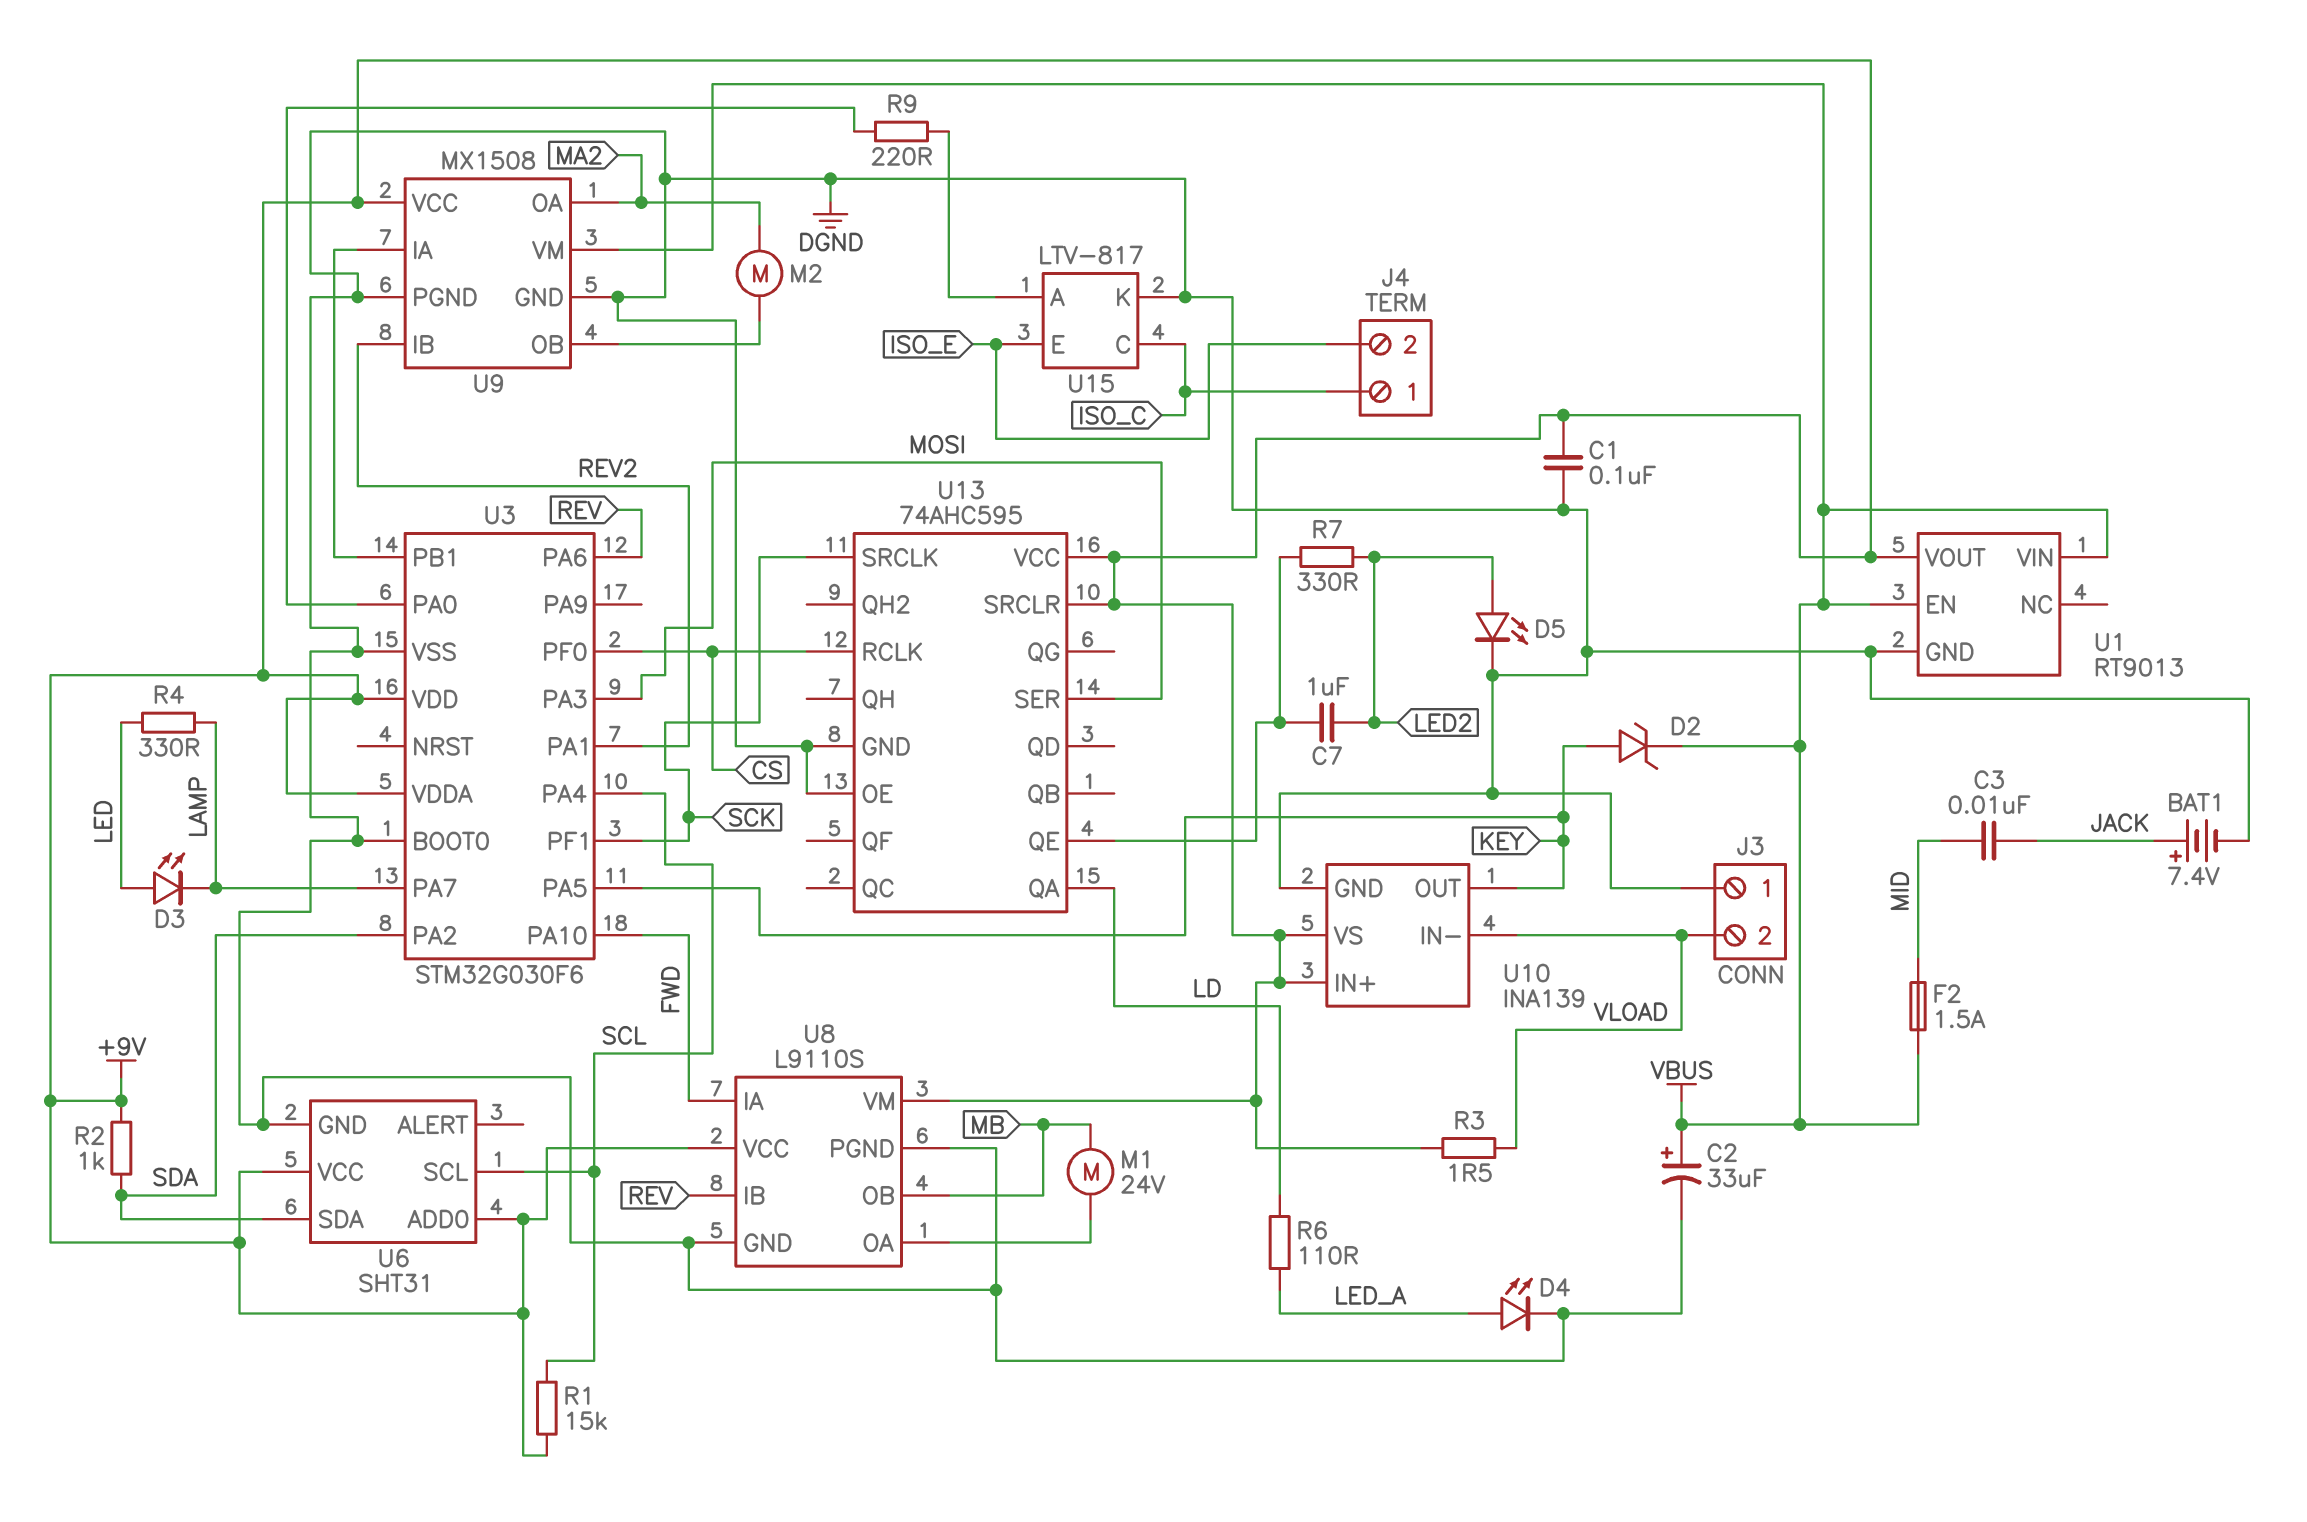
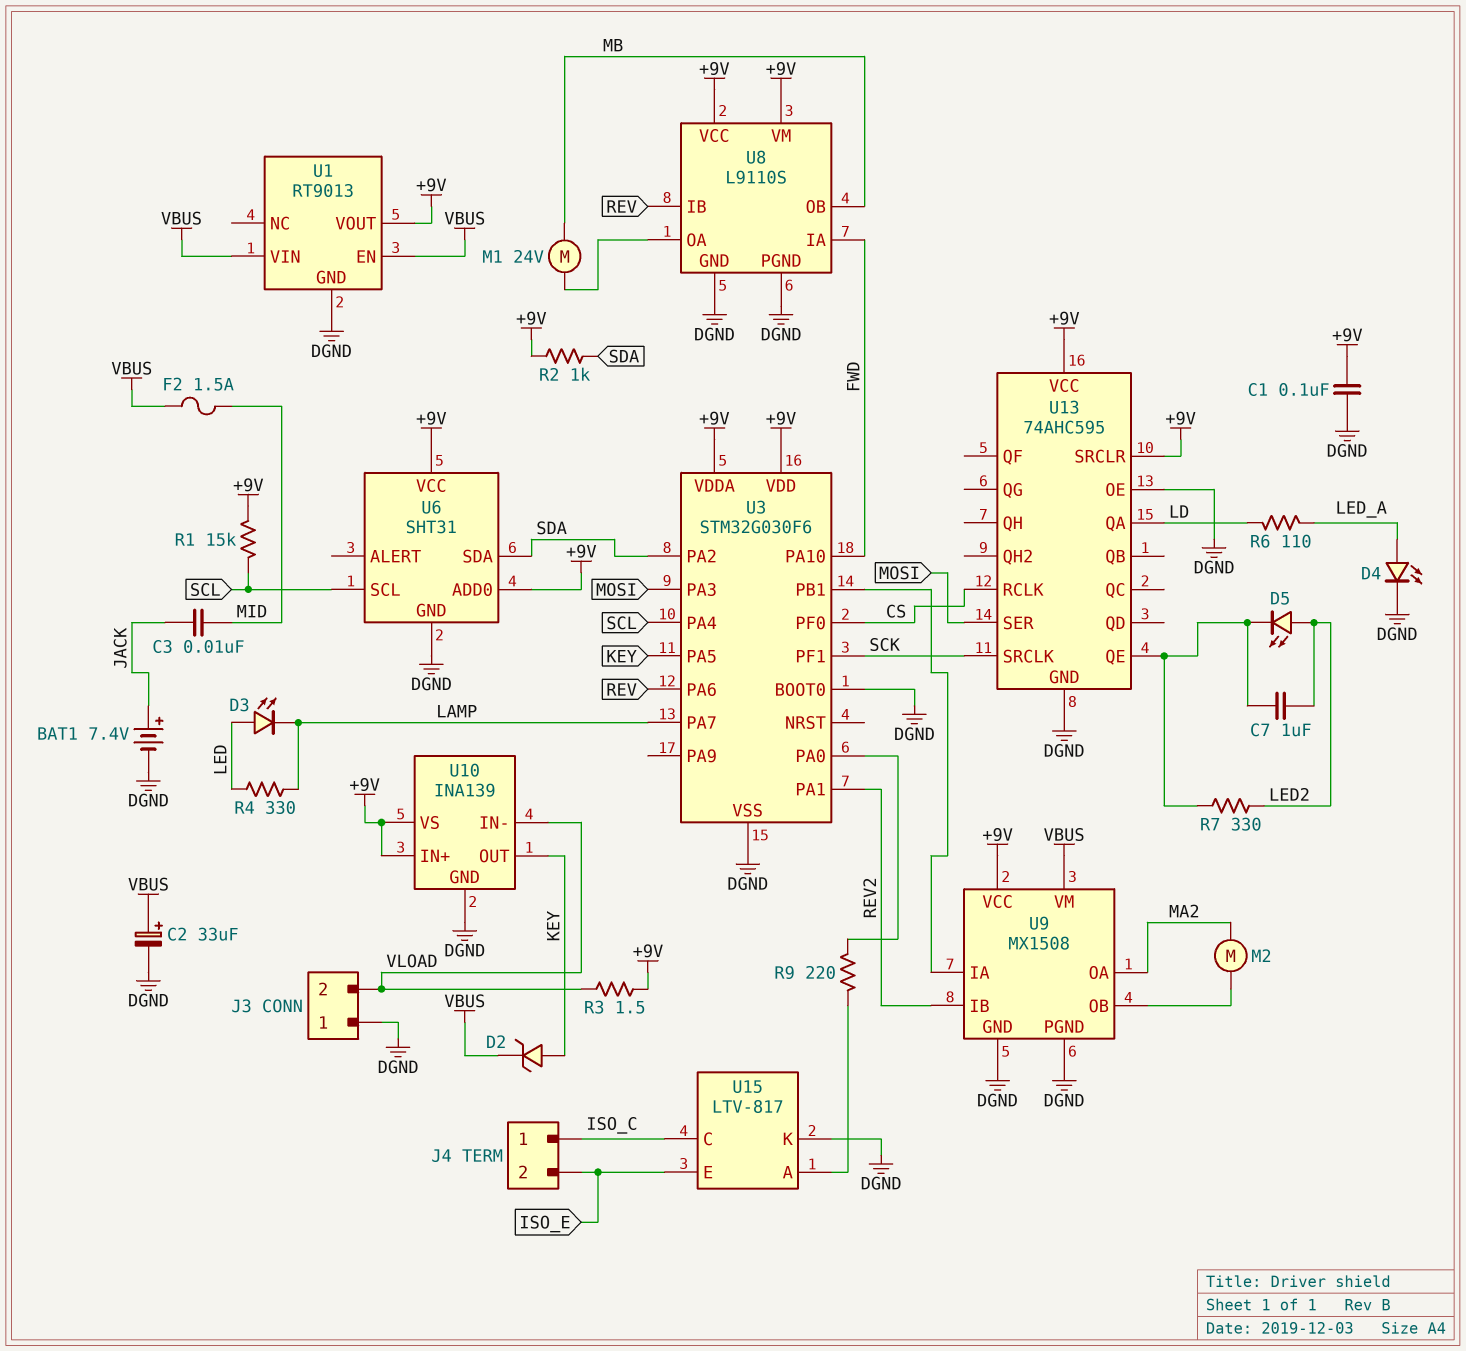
D5: LED (A LED2, K DGND) -> LED (A LED2, K U13/QE)

